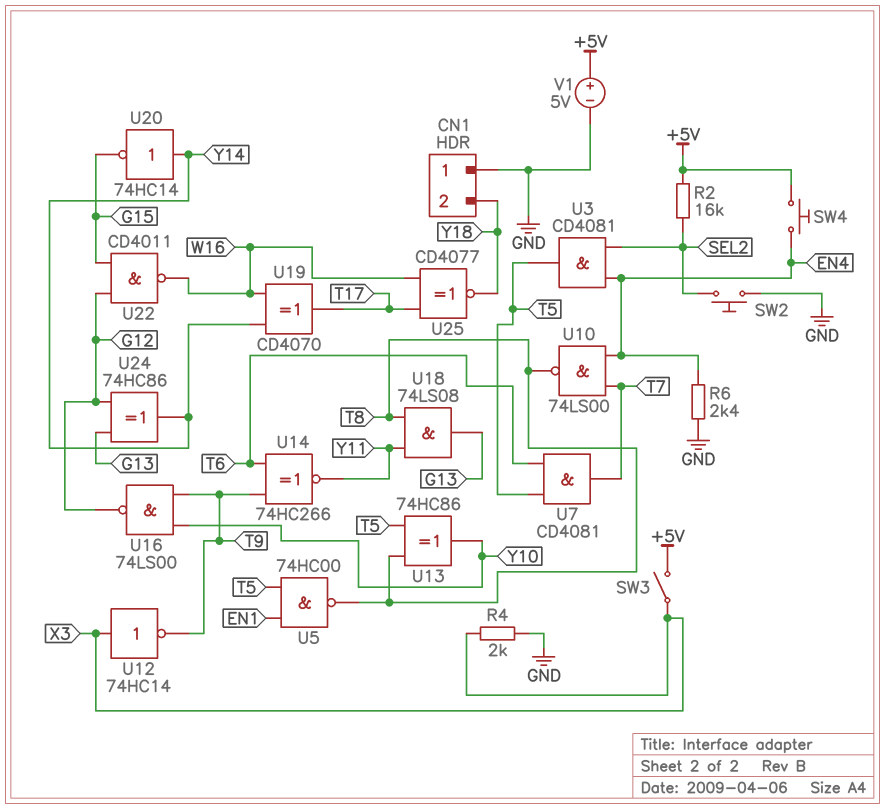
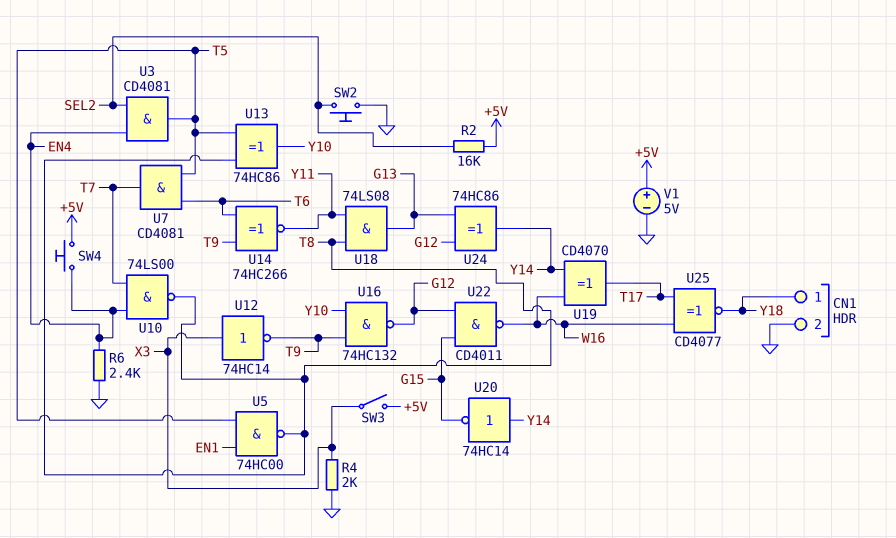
CN1 pin 1: GND -> Y18
CN1 pin 2: Y18 -> GND
U16: NAND 74LS00 (in T9, in Y10, out G12) -> NAND 74HC132 (in T9, in Y10, out G12)

